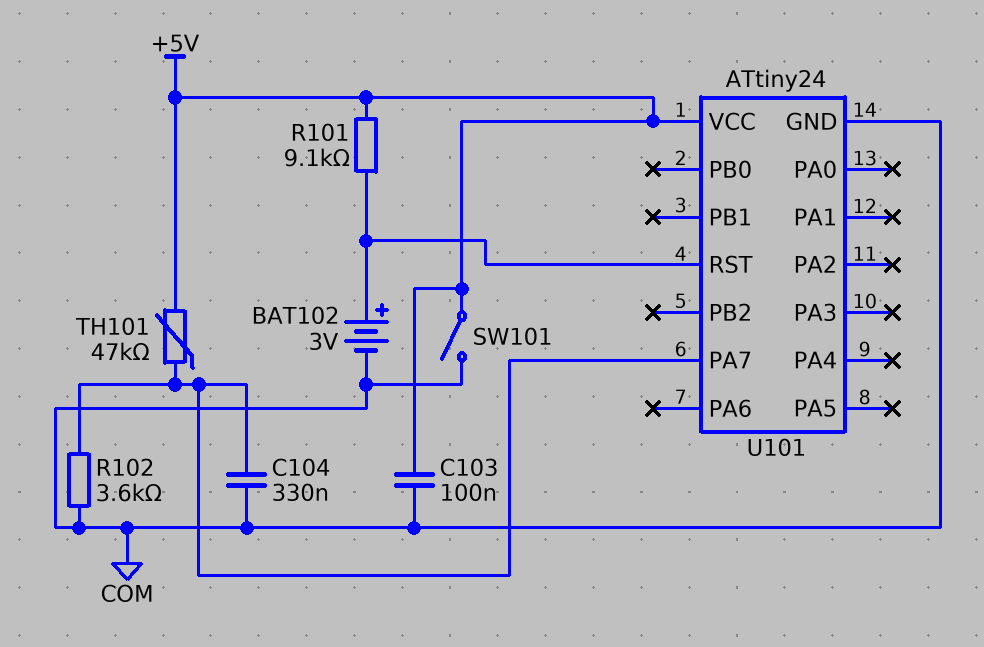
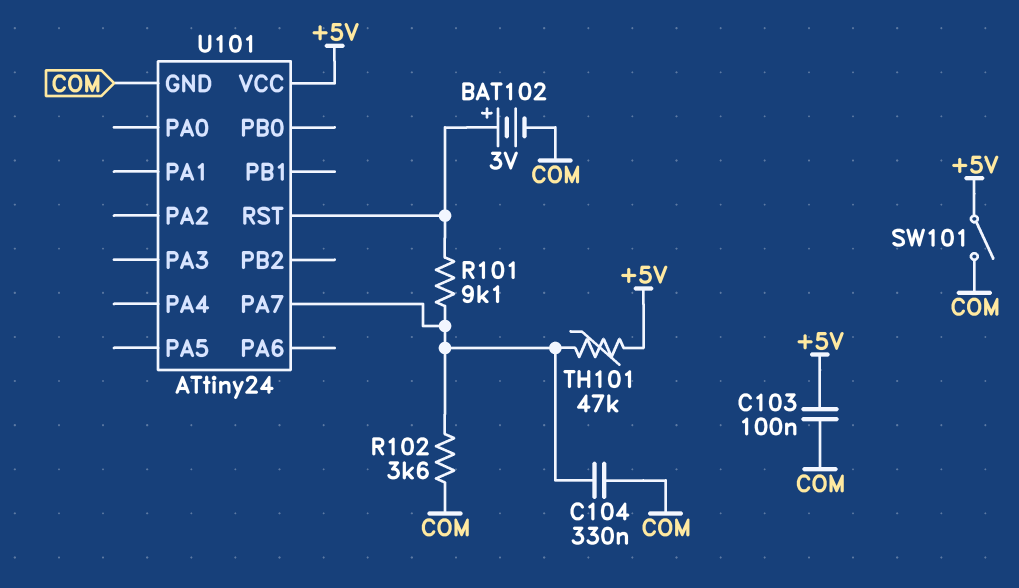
R101: 9.1k (+5V, U101/RST) -> 9.1k (U101/PA7, U101/RST)

